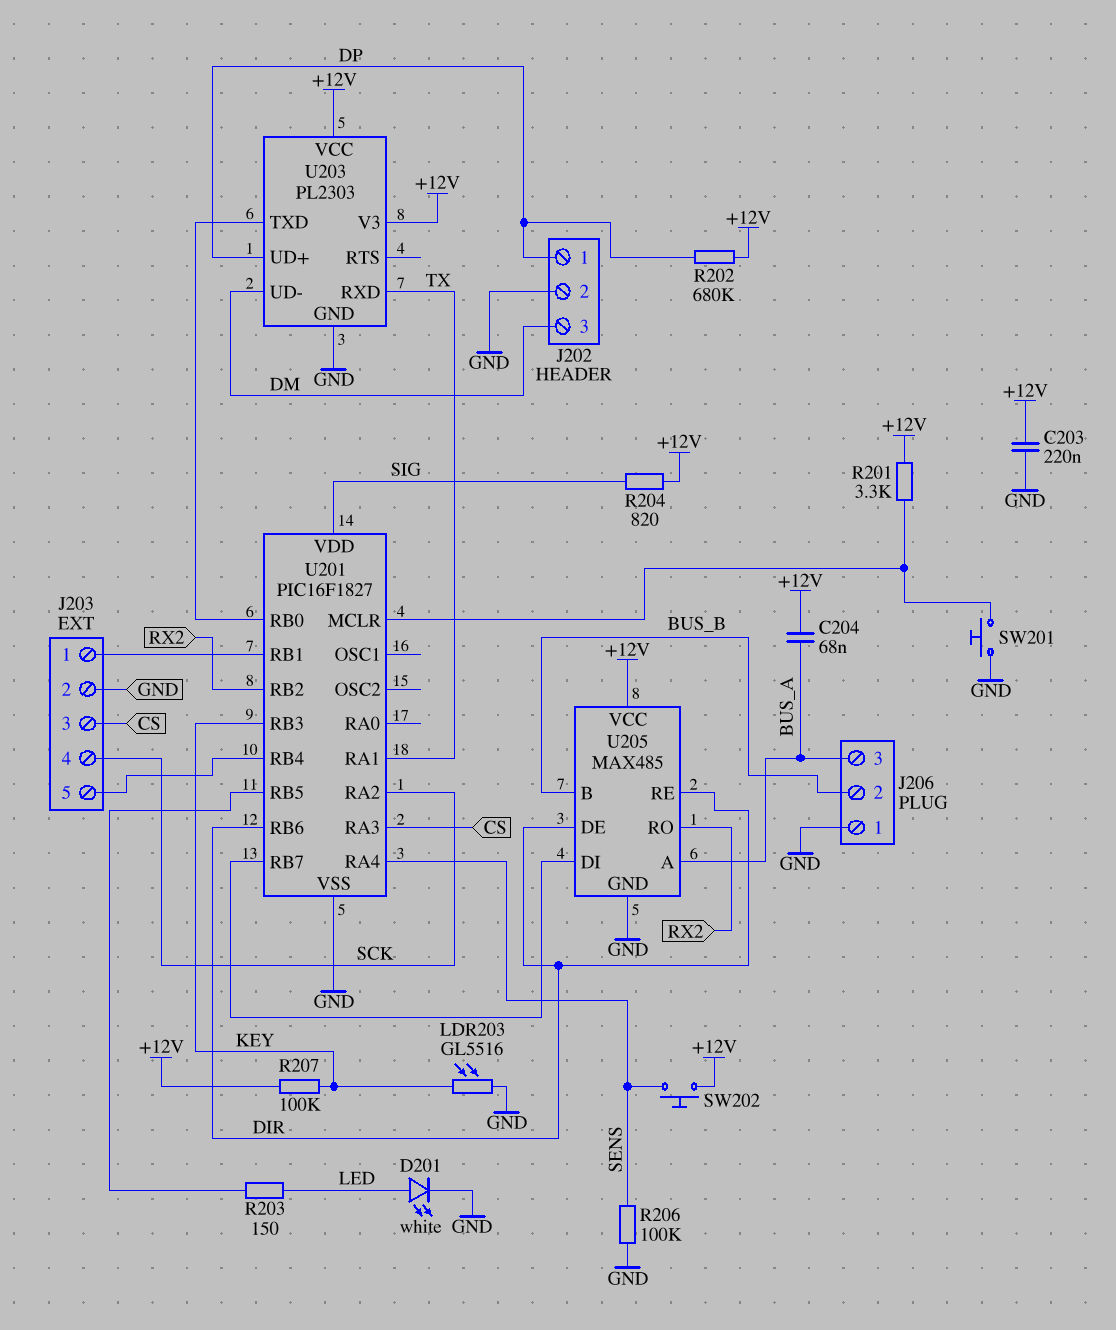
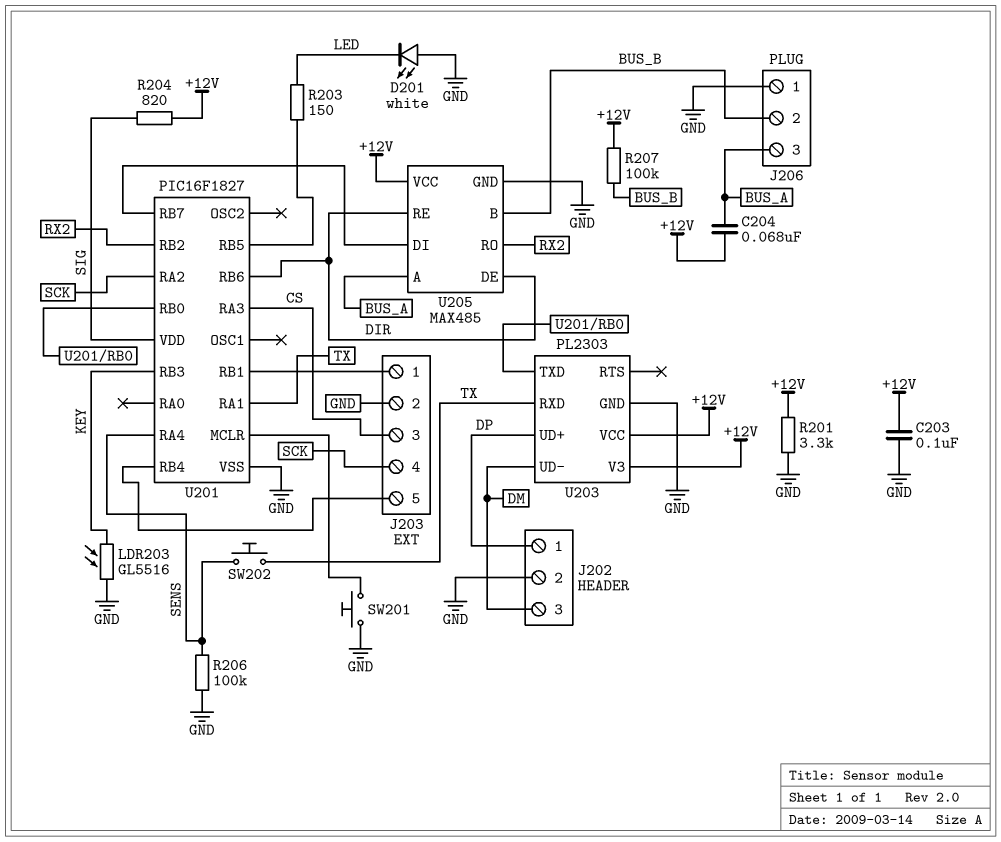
C203: 220nF (+12V, GND) -> 100nF (+12V, GND)
D201: LED white (A LED, K GND) -> LED white (A GND, K LED)
R201: 3.3k (+12V, U201/MCLR) -> 3.3k (+12V, GND)
R202: 680k (+12V, DP) -> none
R207: 100k (+12V, KEY) -> 100k (+12V, BUS_B)
SW202: button (+12V, SENS) -> button (SENS, TX)

